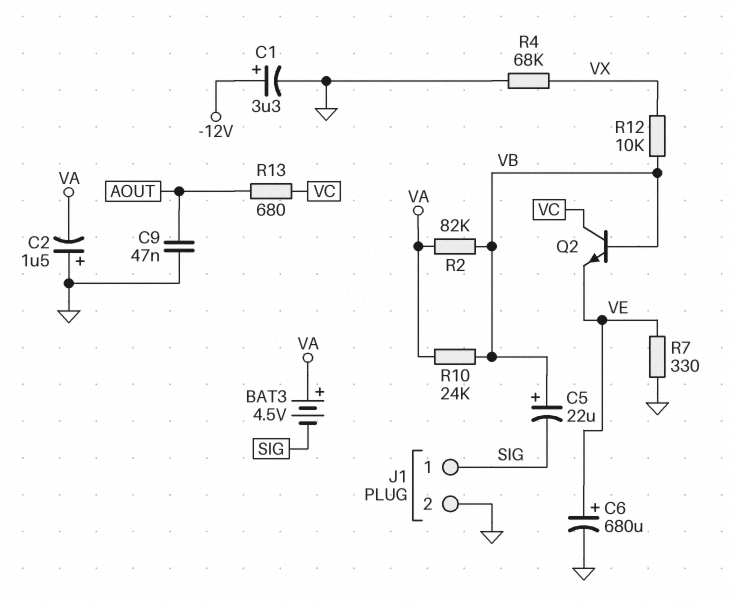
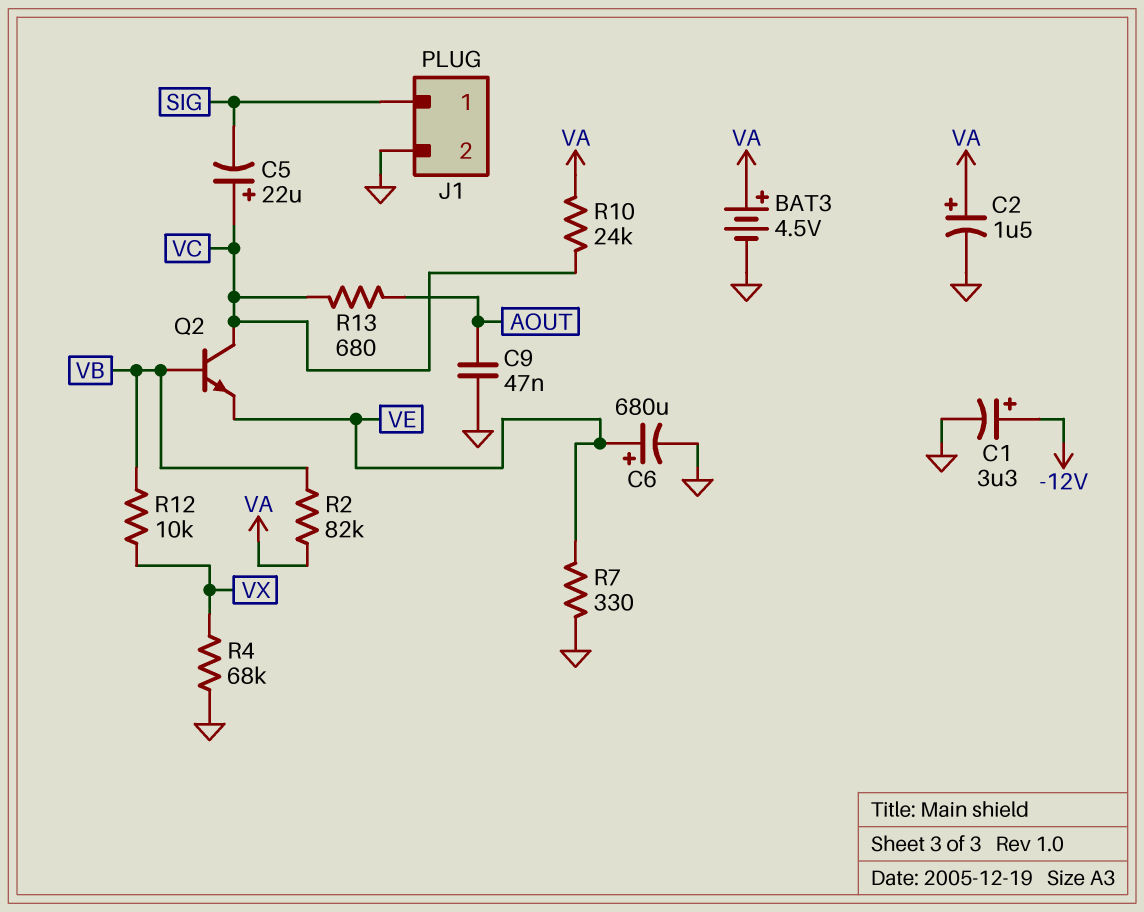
BAT3: 4.5V (plus VA, minus SIG) -> 4.5V (plus VA, minus GND)
C2: 1.5uF (plus GND, minus VA) -> 1.5uF (plus VA, minus GND)
C5: 22uF (plus VB, minus SIG) -> 22uF (plus VC, minus SIG)
R10: 24k (VA, VB) -> 24k (VA, VC)

